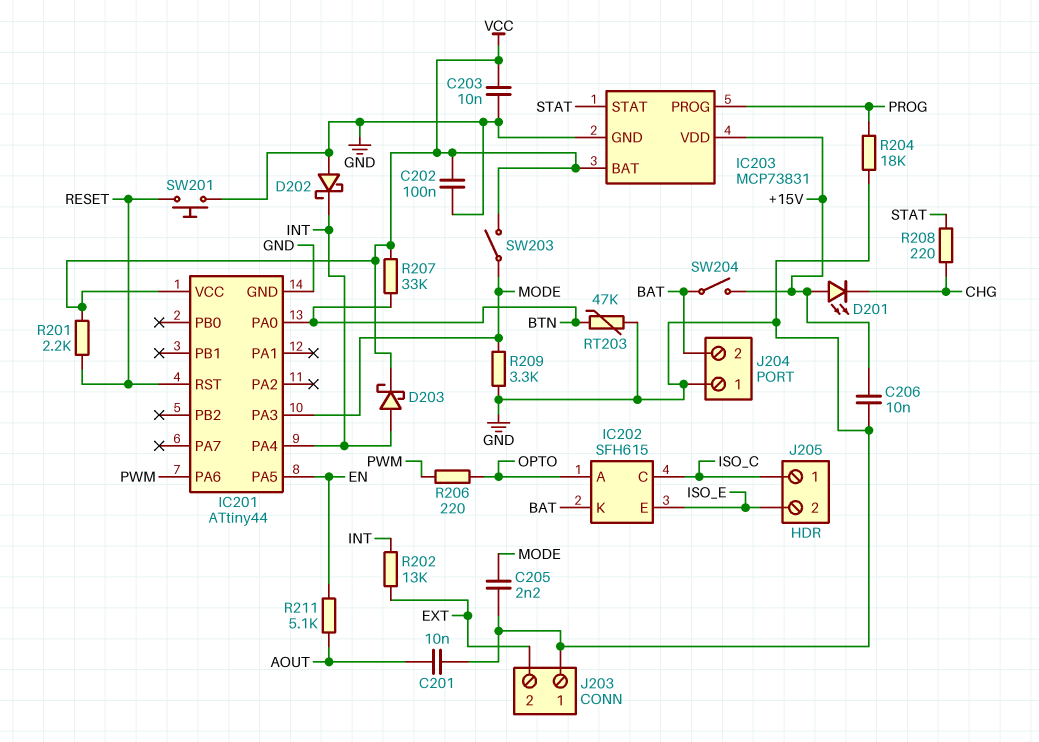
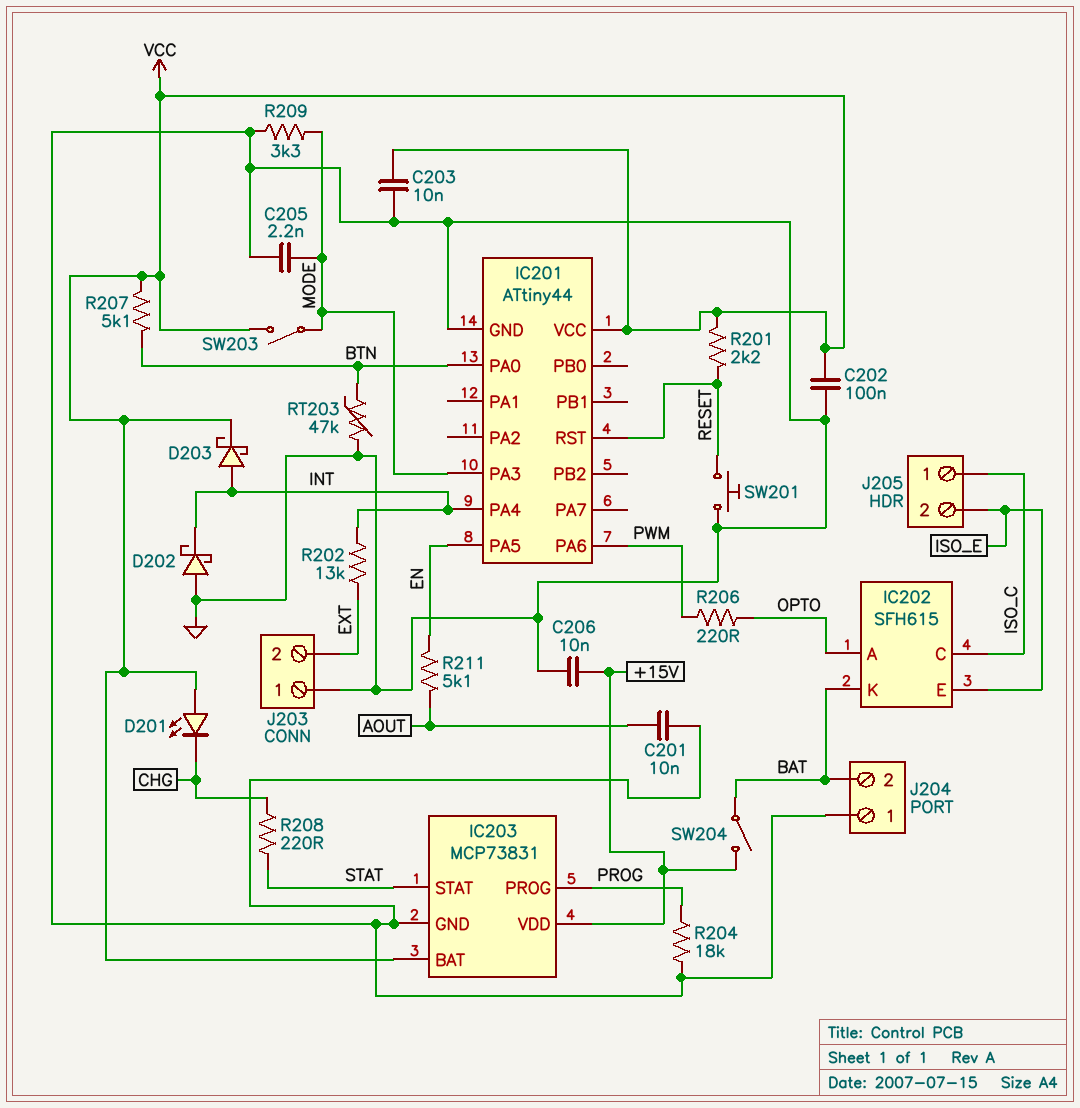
D201: LED (A +15V, K CHG) -> LED (A VCC, K CHG)
R207: 33k (BTN, VCC) -> 5.1k (BTN, VCC)

